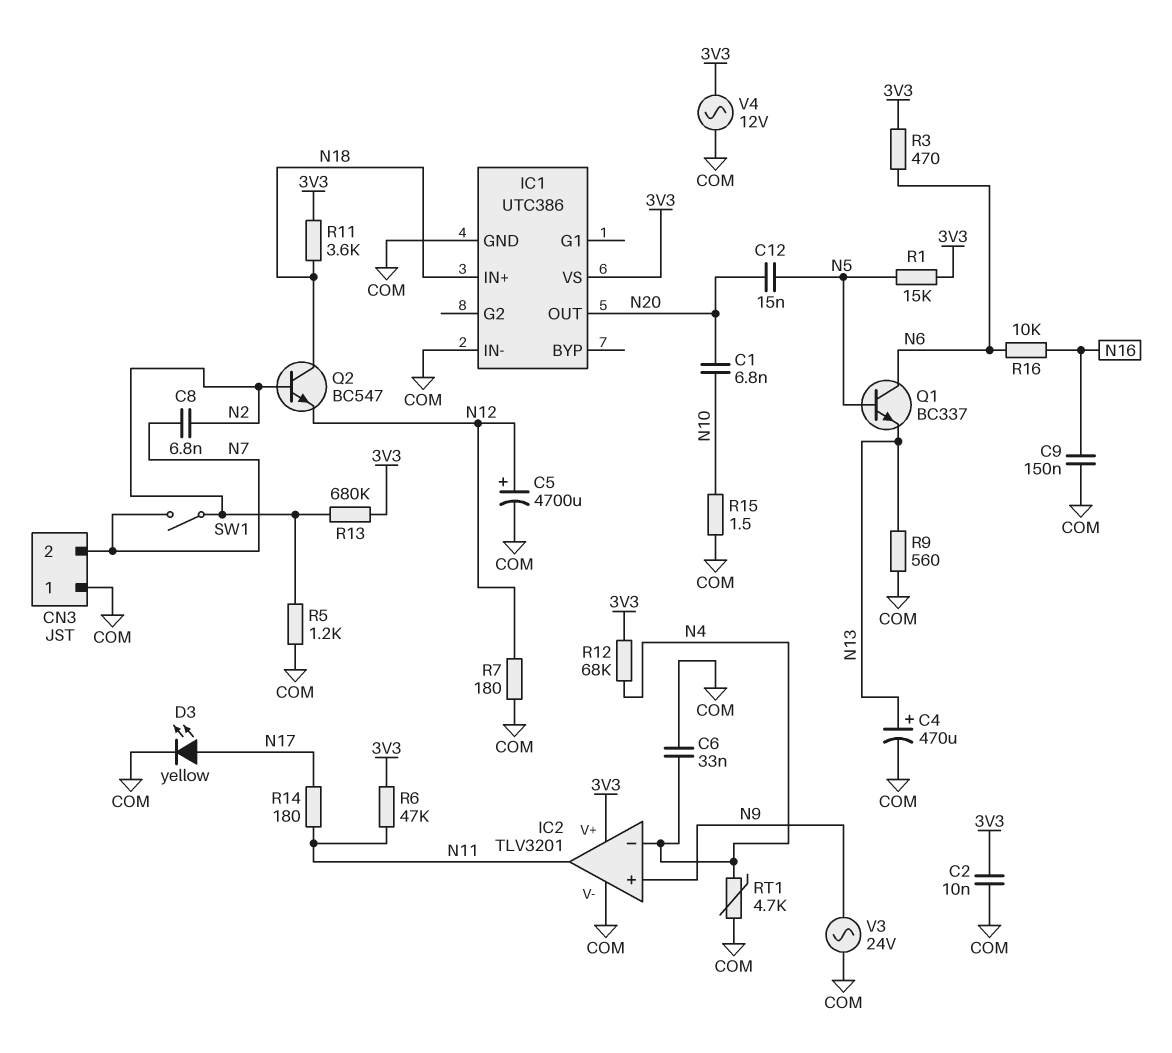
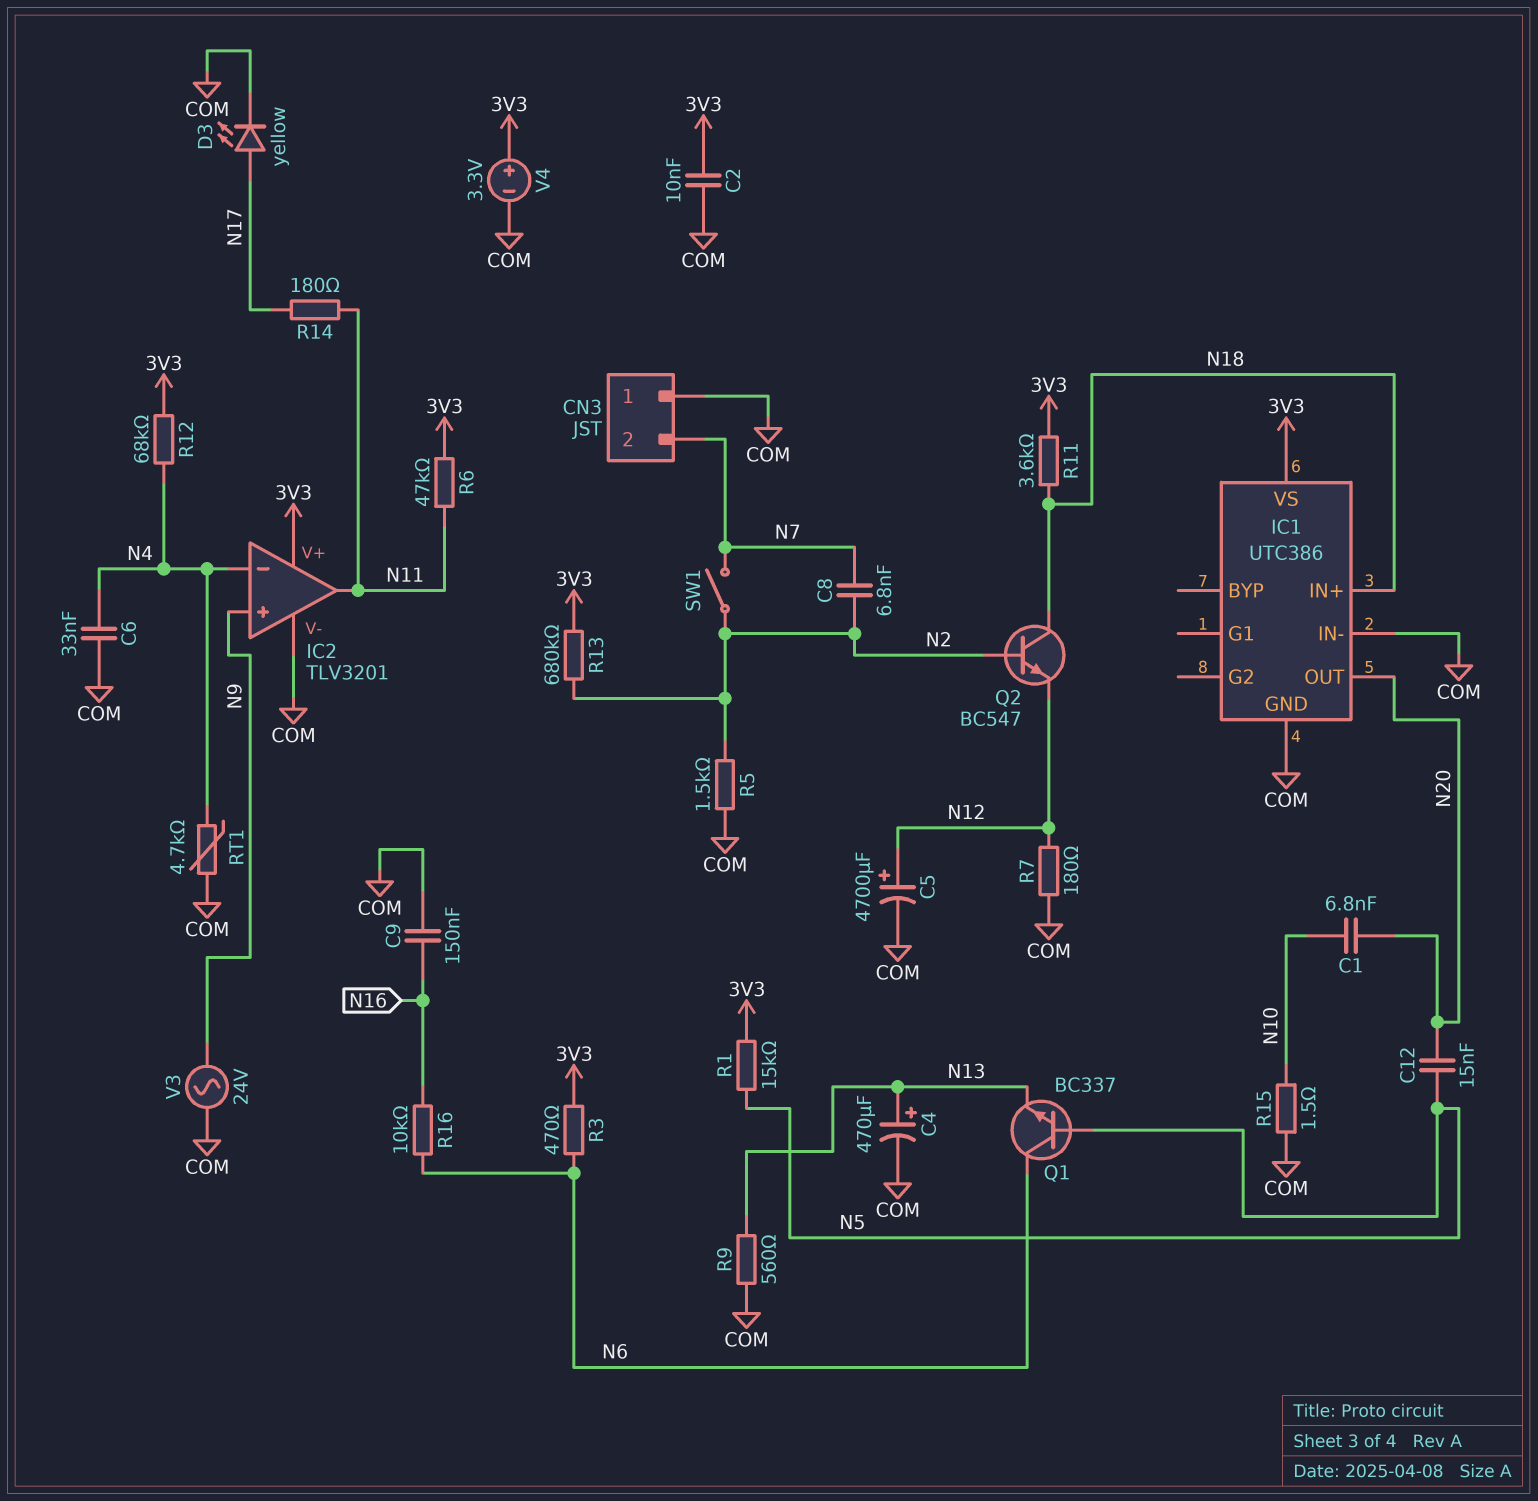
R5: 1.2k (COM, N2) -> 1.5k (COM, N2)
V4: AC 12V (3V3, COM) -> 3.3V (plus 3V3, minus COM)

